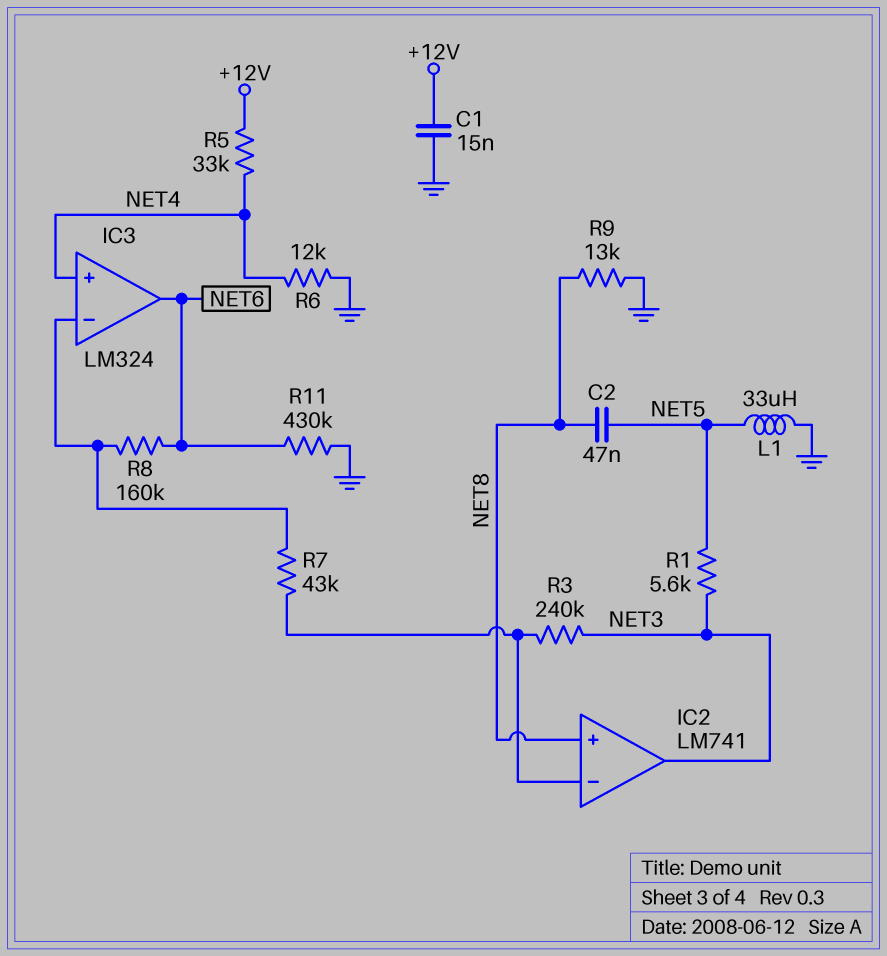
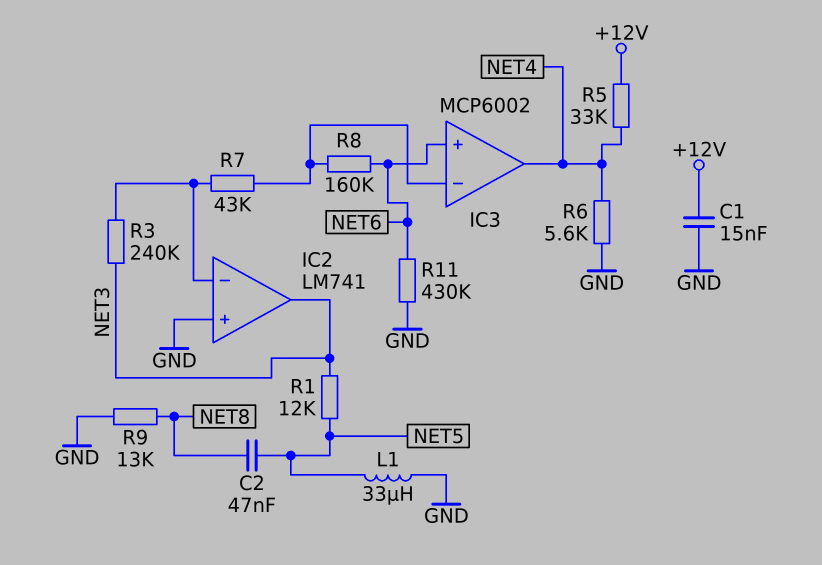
IC2 pin in+: NET8 -> GND
IC3: LM324 -> MCP6002
IC3 pin in+: NET4 -> NET6
IC3 pin out: NET6 -> NET4
R1: 5.6k (NET3, NET5) -> 12k (NET3, NET5)
R6: 12k (GND, NET4) -> 5.6k (GND, NET4)

